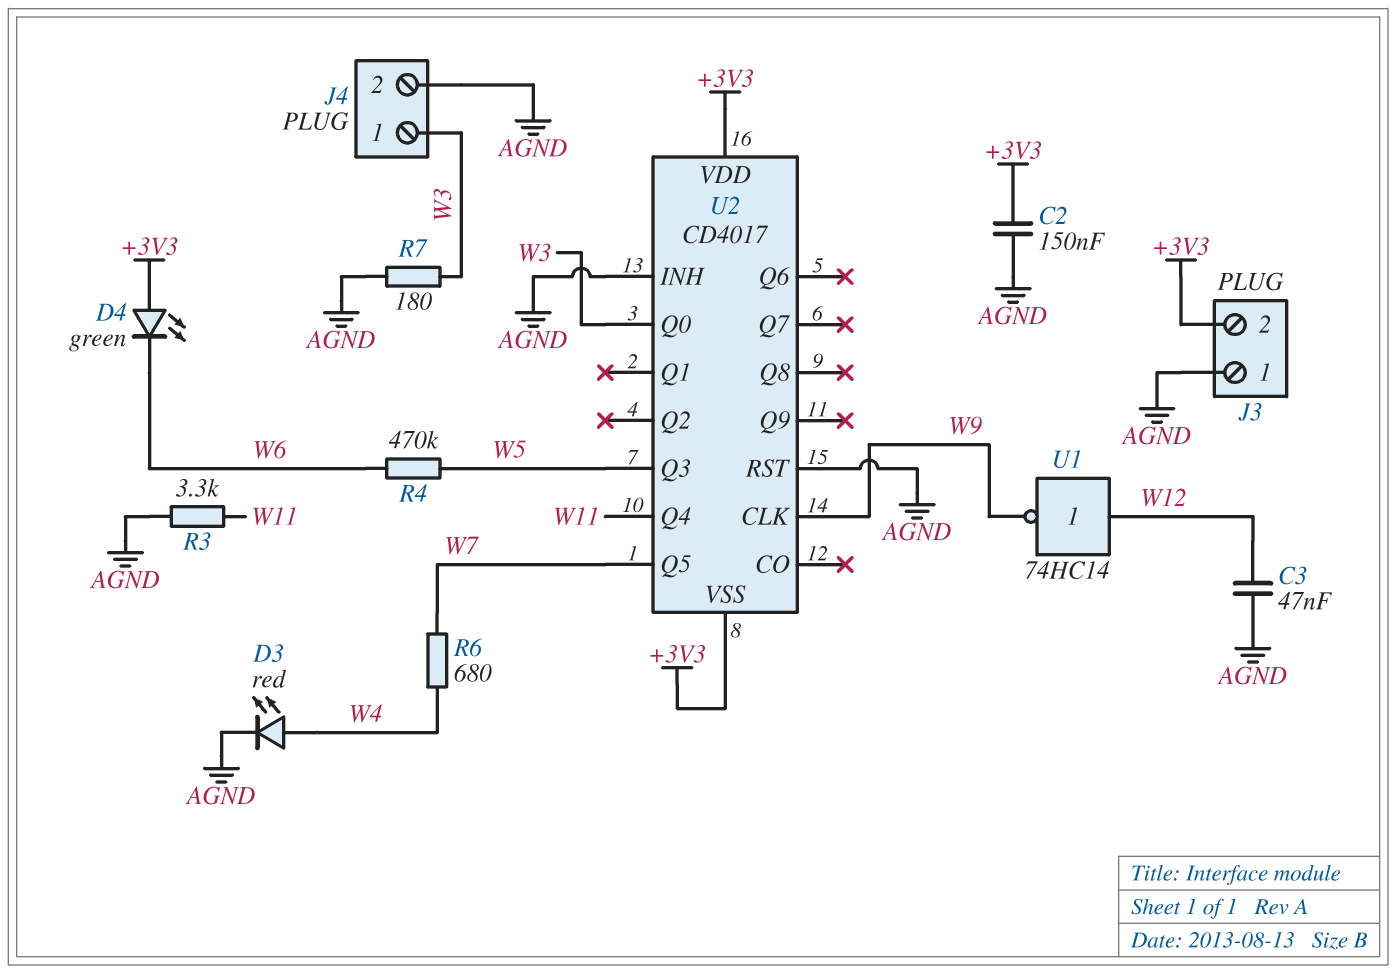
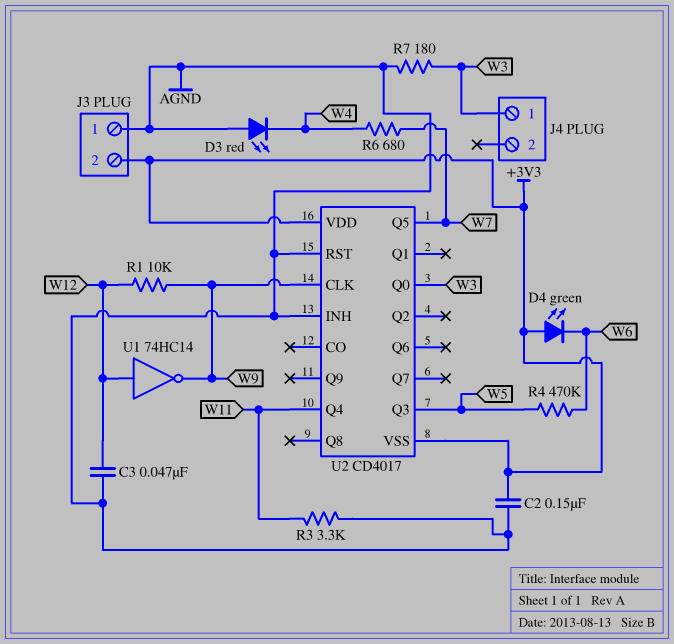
D3: LED red (A W4, K AGND) -> LED red (A AGND, K W4)
J4 pin 2: AGND -> none
R1: none -> 10k (W9, W12)

